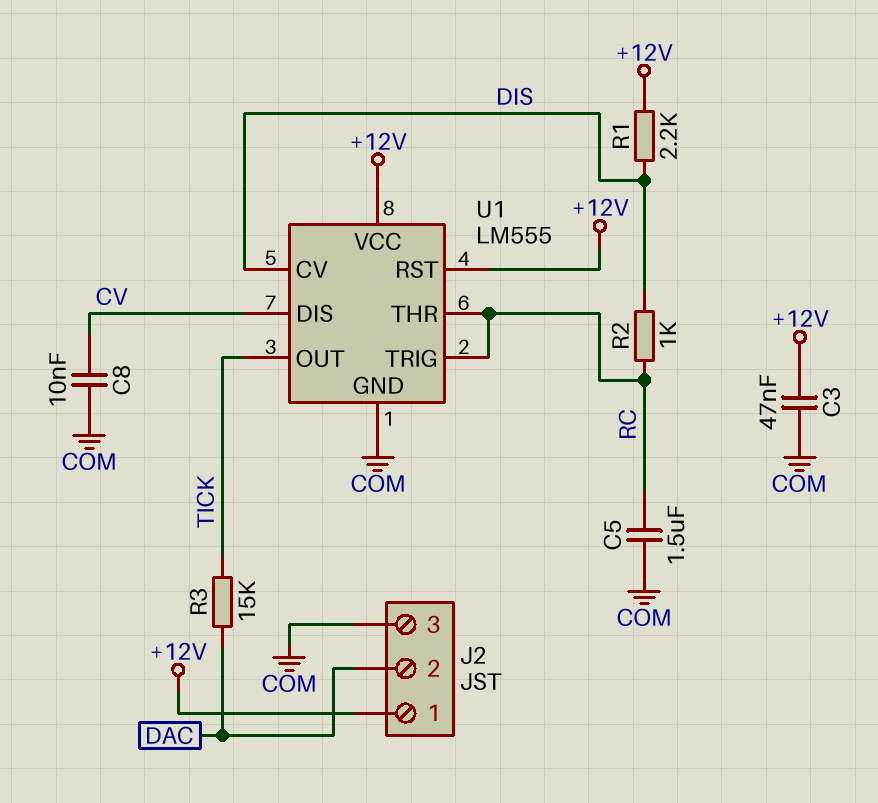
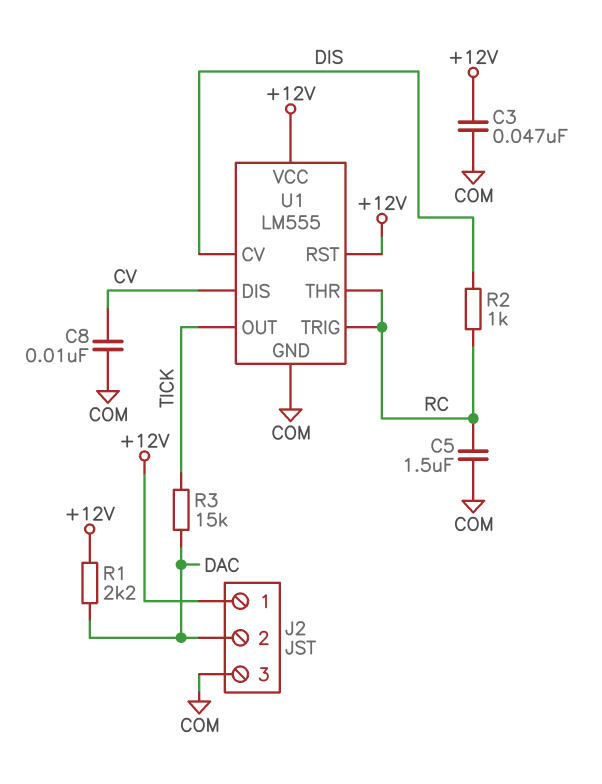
R1: 2.2k (+12V, DIS) -> 2.2k (+12V, DAC)

